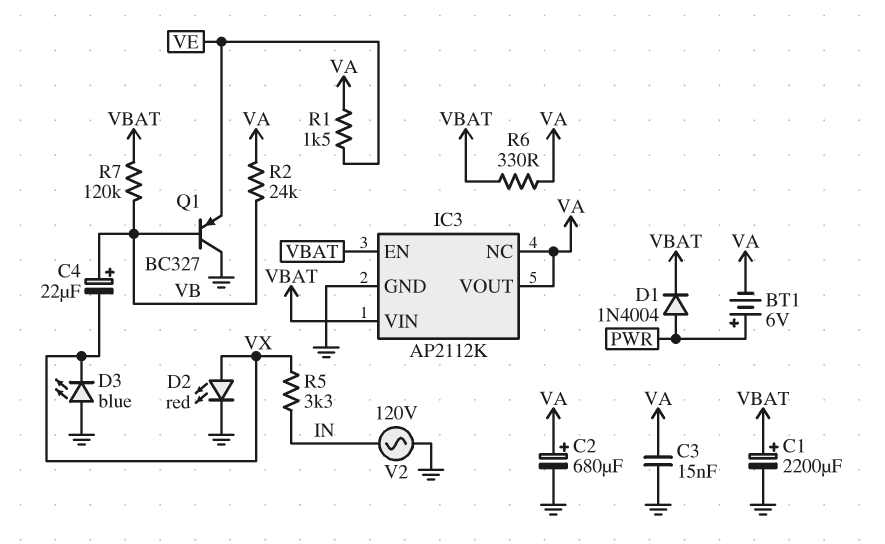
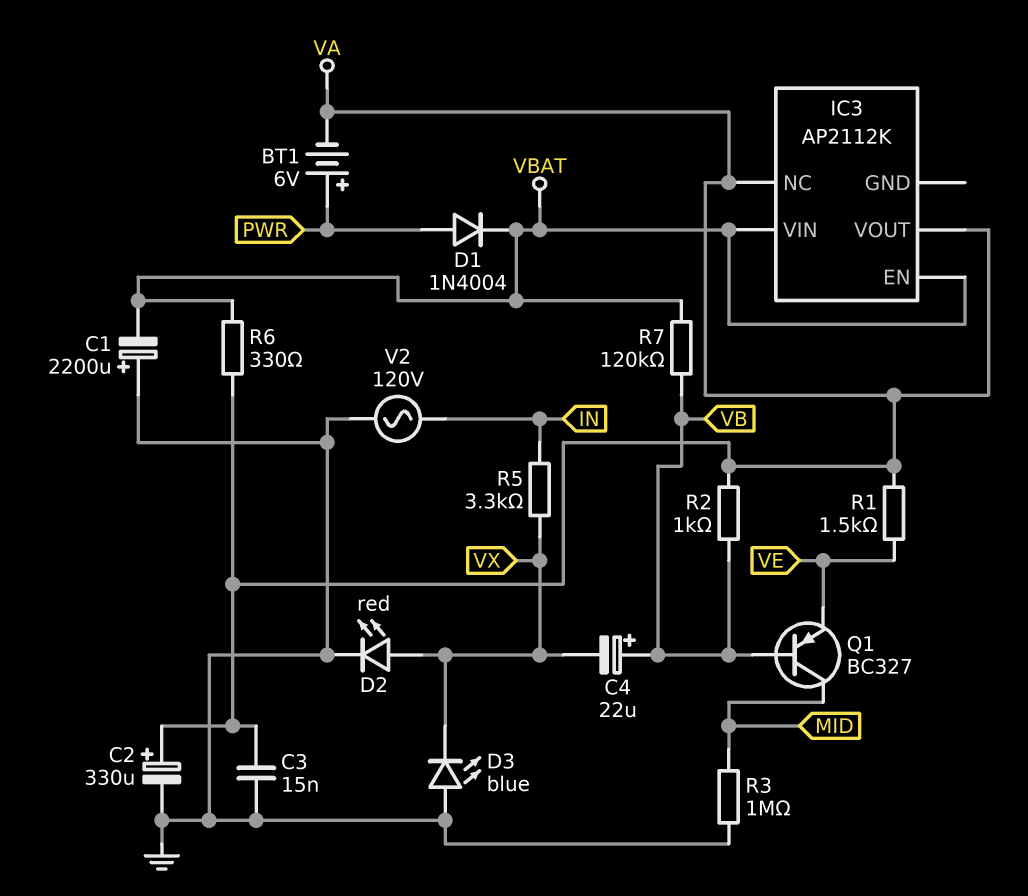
C1: 2200uF (plus VBAT, minus GND) -> 2200uF (plus GND, minus VBAT)
C2: 680uF (plus VA, minus GND) -> 330uF (plus VA, minus GND)
IC3 pin GND: GND -> none
Q1: PNP BC327 (B VB, C GND, E VE) -> PNP BC327 (B VB, C MID, E VE)
R2: 24k (VA, VB) -> 1k (VA, VB)
R3: none -> 1M (GND, MID)

